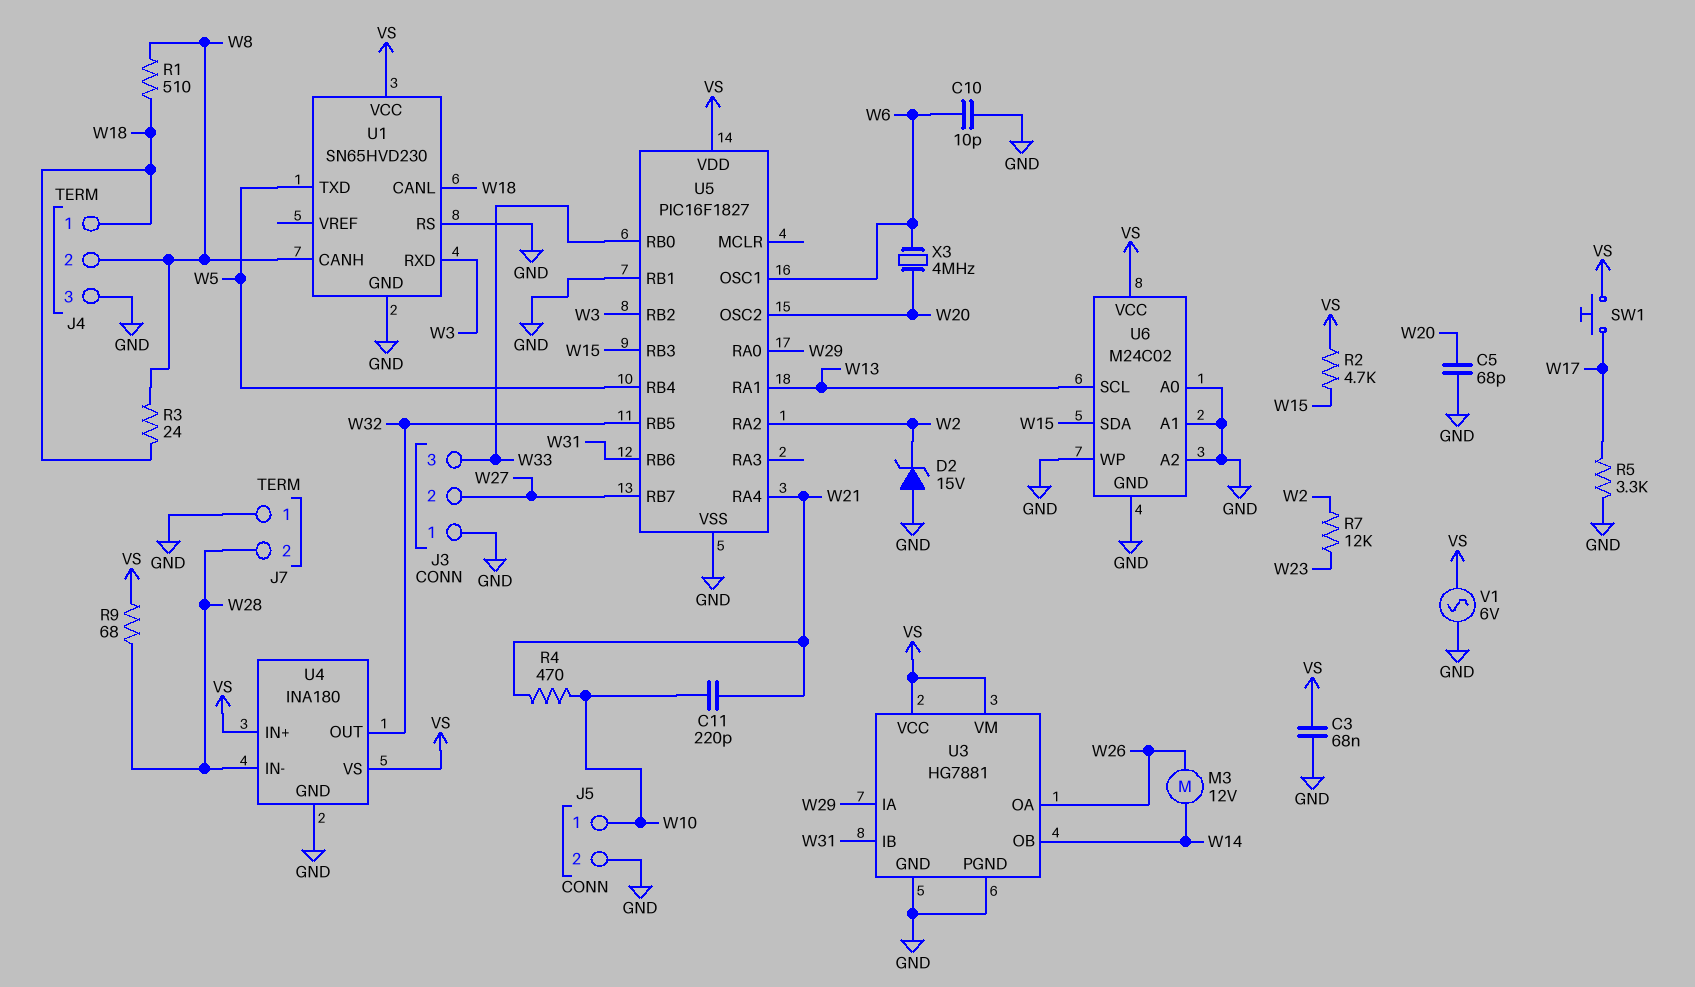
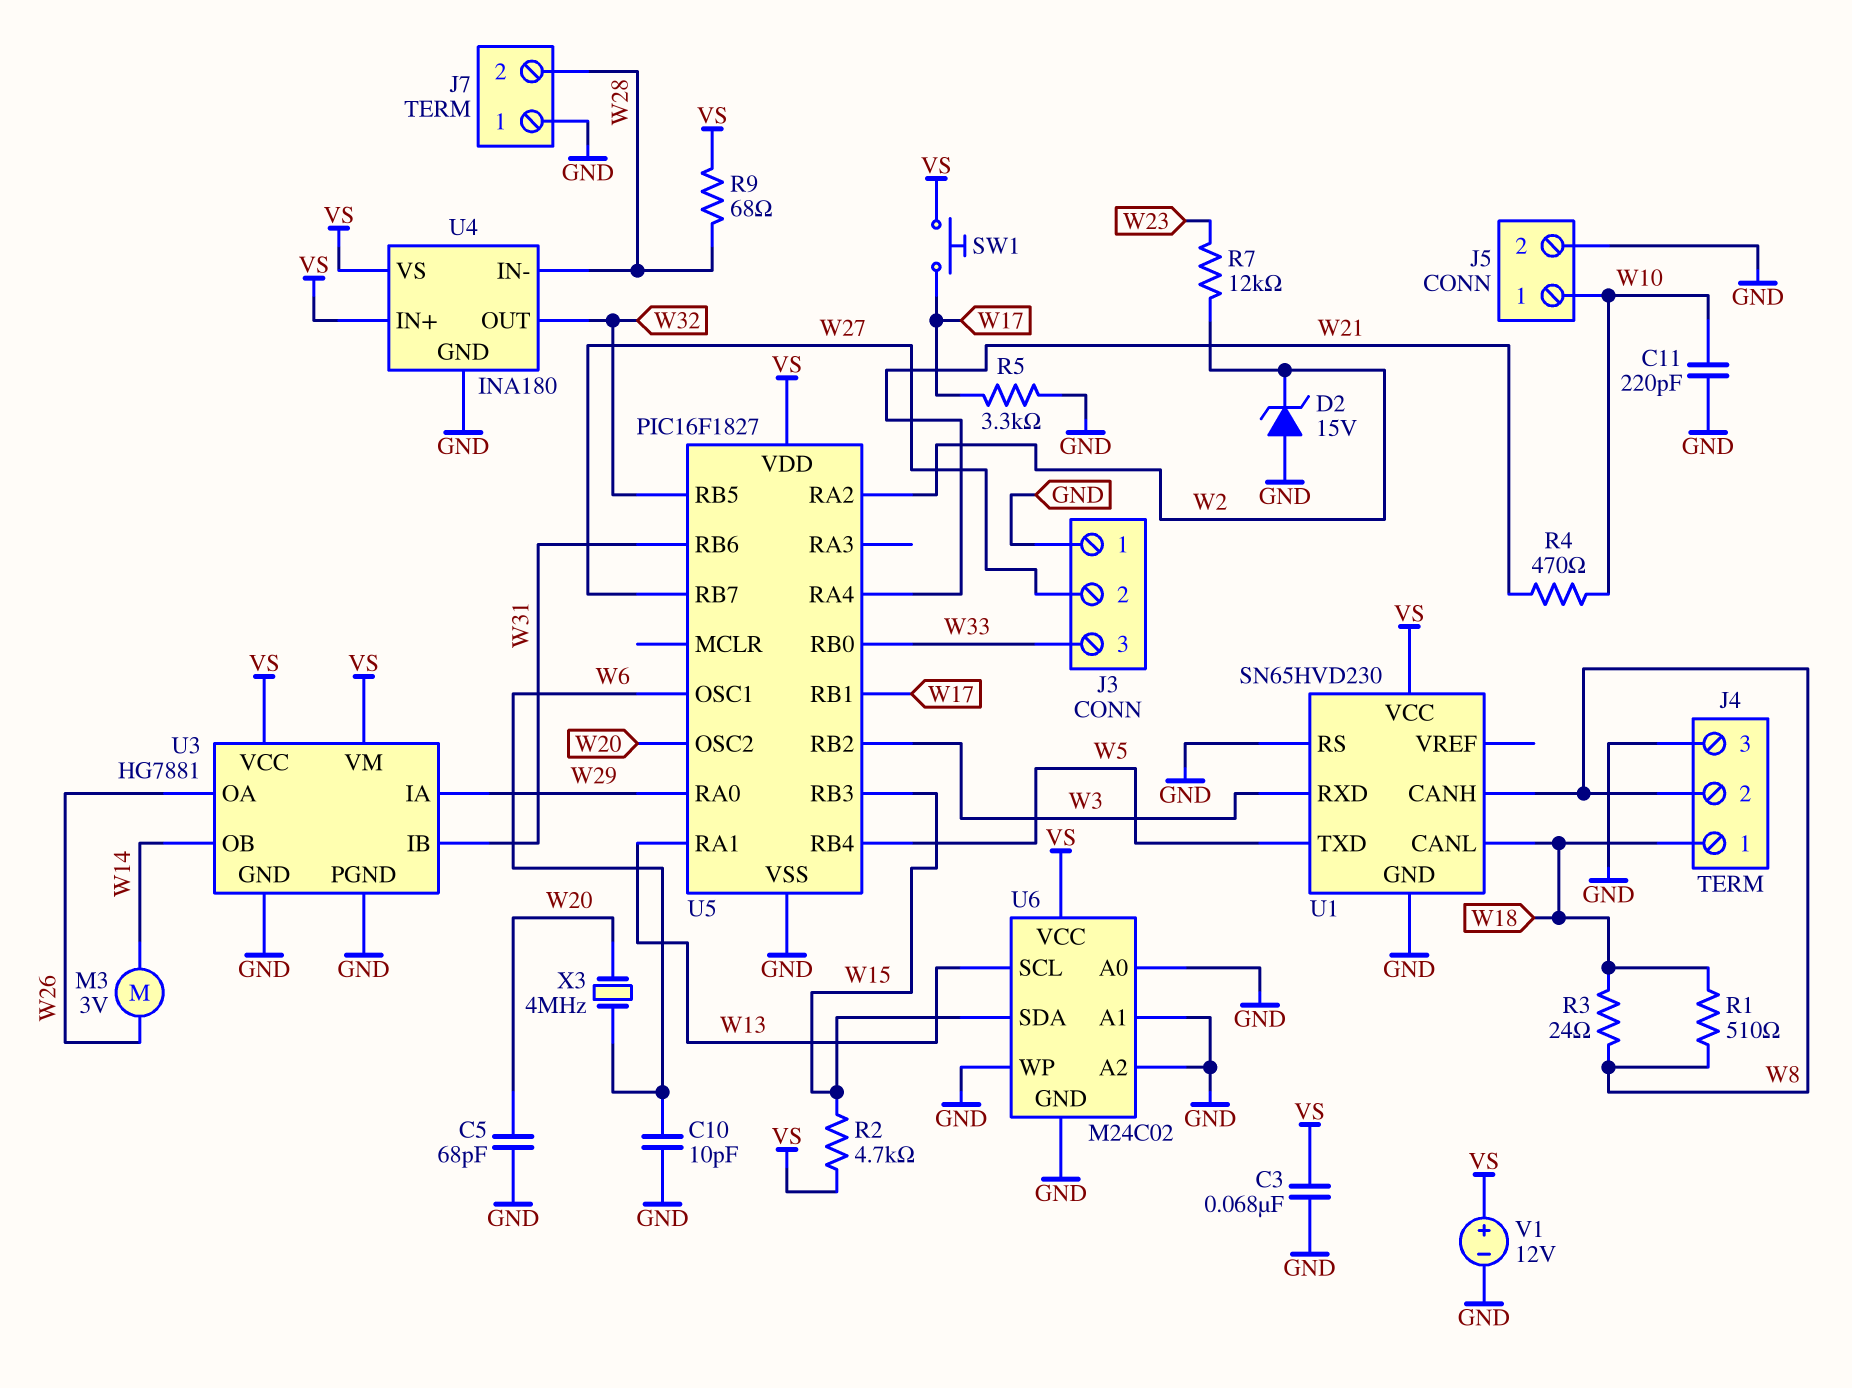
C11: 220pF (W10, W21) -> 220pF (GND, W10)
M3: motor 12V (W14, W26) -> motor 3V (W14, W26)
U5 pin RB1: GND -> W17
V1: AC 6V (GND, VS) -> 12V (plus VS, minus GND)

